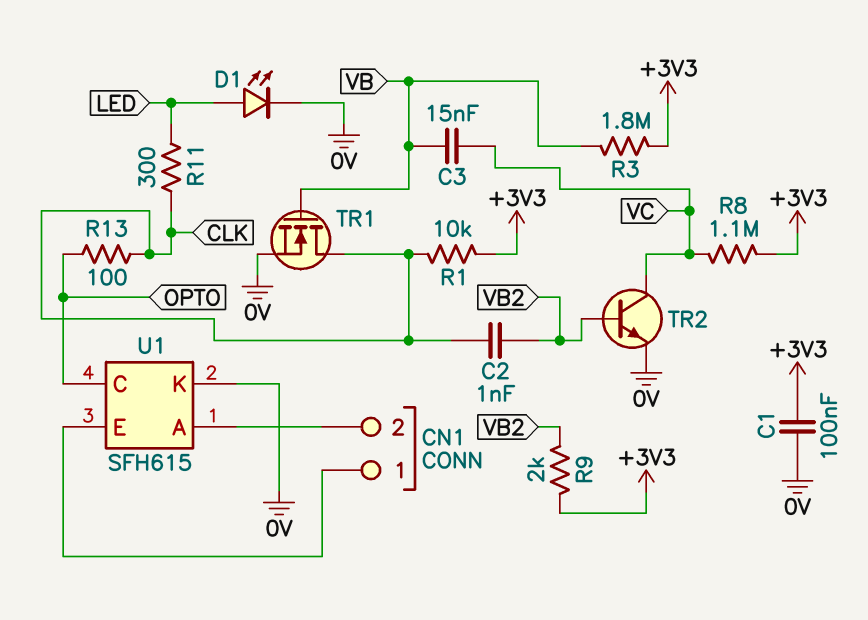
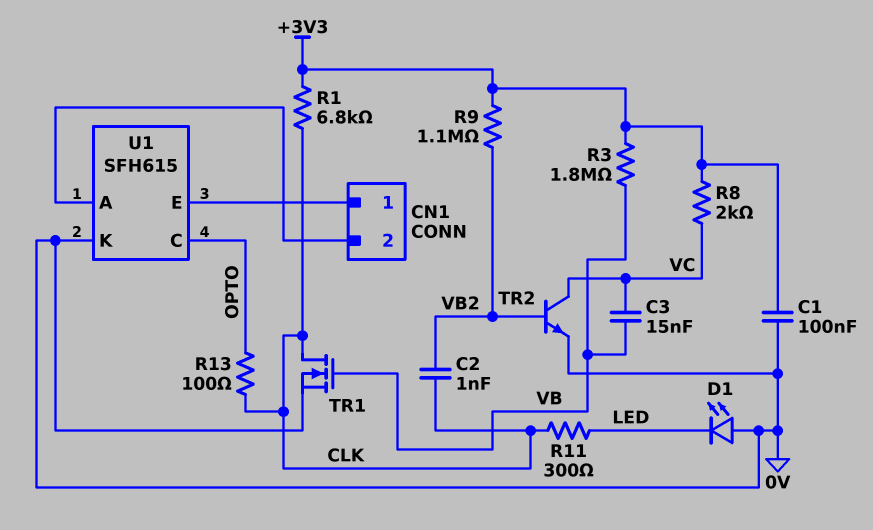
D1: LED (A LED, K 0V) -> LED (A 0V, K LED)
R1: 10k (+3V3, CLK) -> 6.8k (+3V3, CLK)
R8: 1.1M (+3V3, VC) -> 2k (+3V3, VC)
R9: 2k (+3V3, VB2) -> 1.1M (+3V3, VB2)

